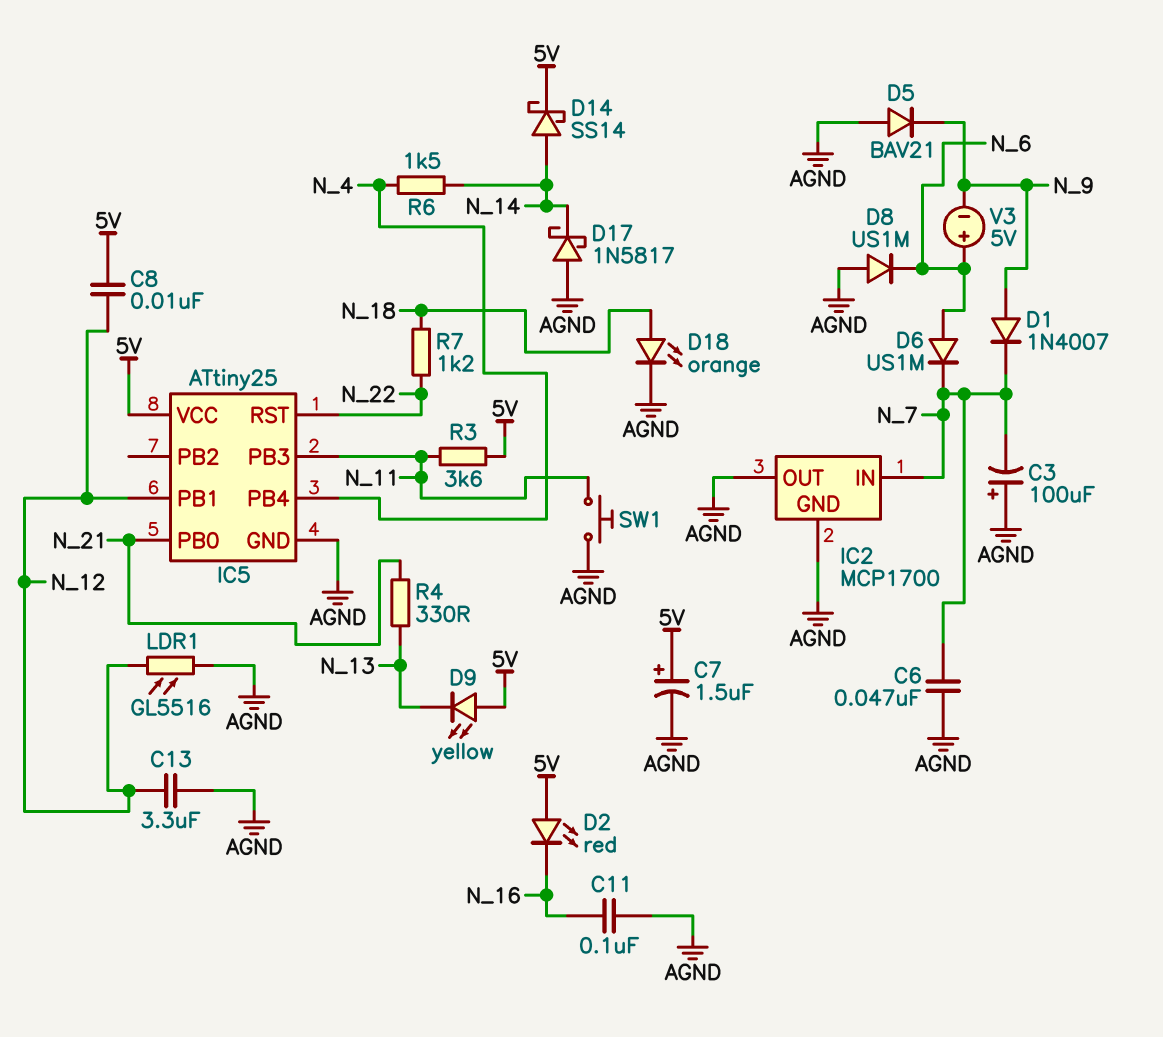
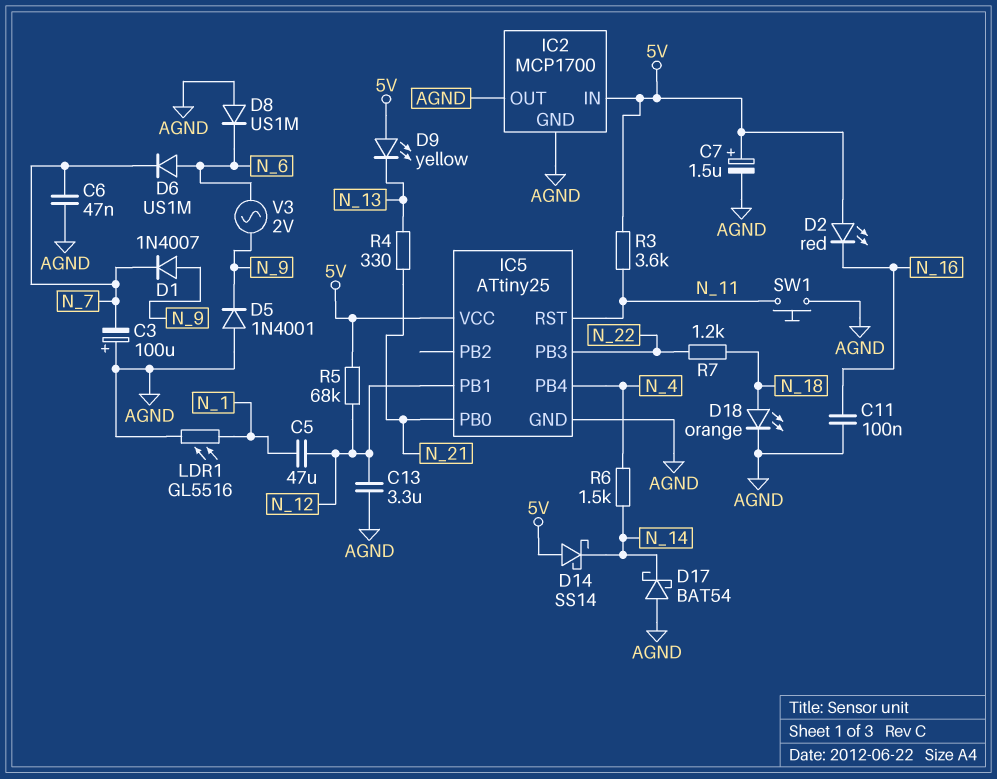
C5: none -> 47uF (N_1, N_12)
C8: 10nF (5V, N_12) -> none
D5: diode BAV21 (A AGND, K N_9) -> diode 1N4001 (A AGND, K N_9)
D14: schottky SS14 (A N_14, K 5V) -> schottky SS14 (A 5V, K N_14)
D17: schottky 1N5817 (A AGND, K N_14) -> schottky BAT54 (A AGND, K N_14)
IC2 pin IN: N_7 -> 5V
IC5 pin PB3: N_11 -> N_22
IC5 pin RST: N_22 -> N_11
LDR1: GL5516 (AGND, N_12) -> GL5516 (AGND, N_1)
R5: none -> 68k (5V, N_12)
V3: 5V (plus N_6, minus N_9) -> AC 2V (N_6, N_9)

